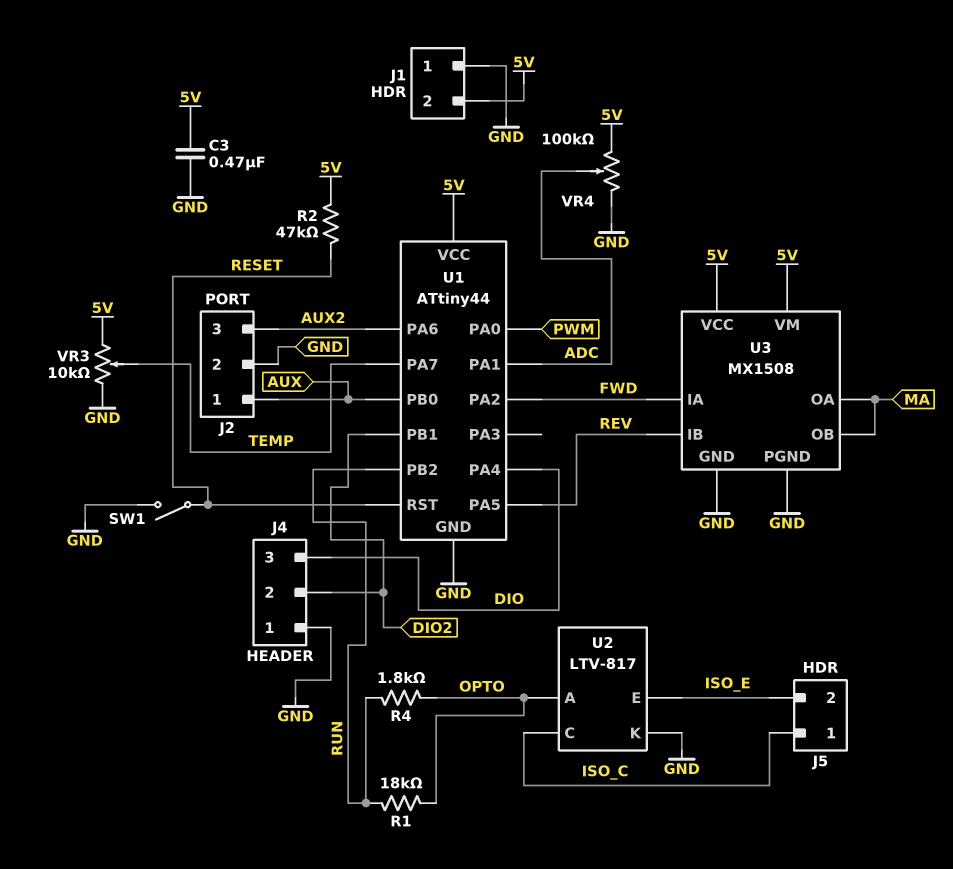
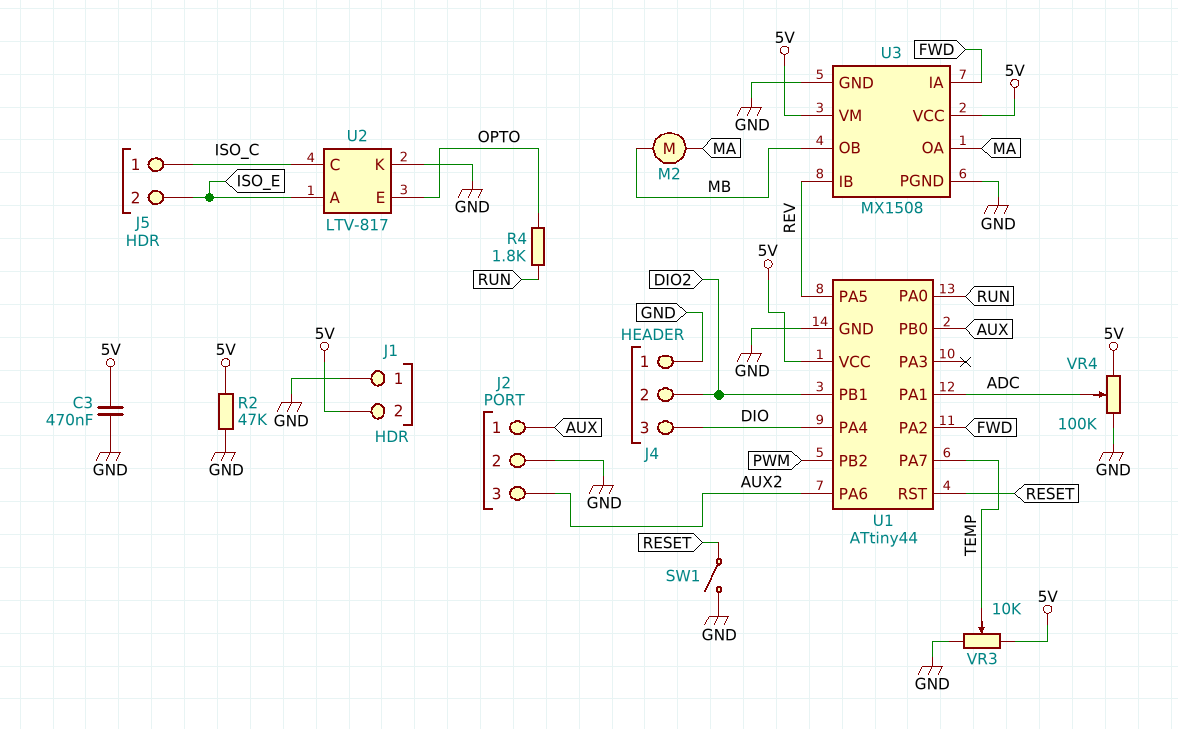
M2: none -> motor (MA, MB)
R1: 18k (OPTO, RUN) -> none
R2: 47k (5V, RESET) -> 47k (5V, GND)
U1 pin PA0: PWM -> RUN
U1 pin PB2: RUN -> PWM
U2 pin A: OPTO -> ISO_E
U2 pin E: ISO_E -> OPTO
U3 pin OB: MA -> MB

